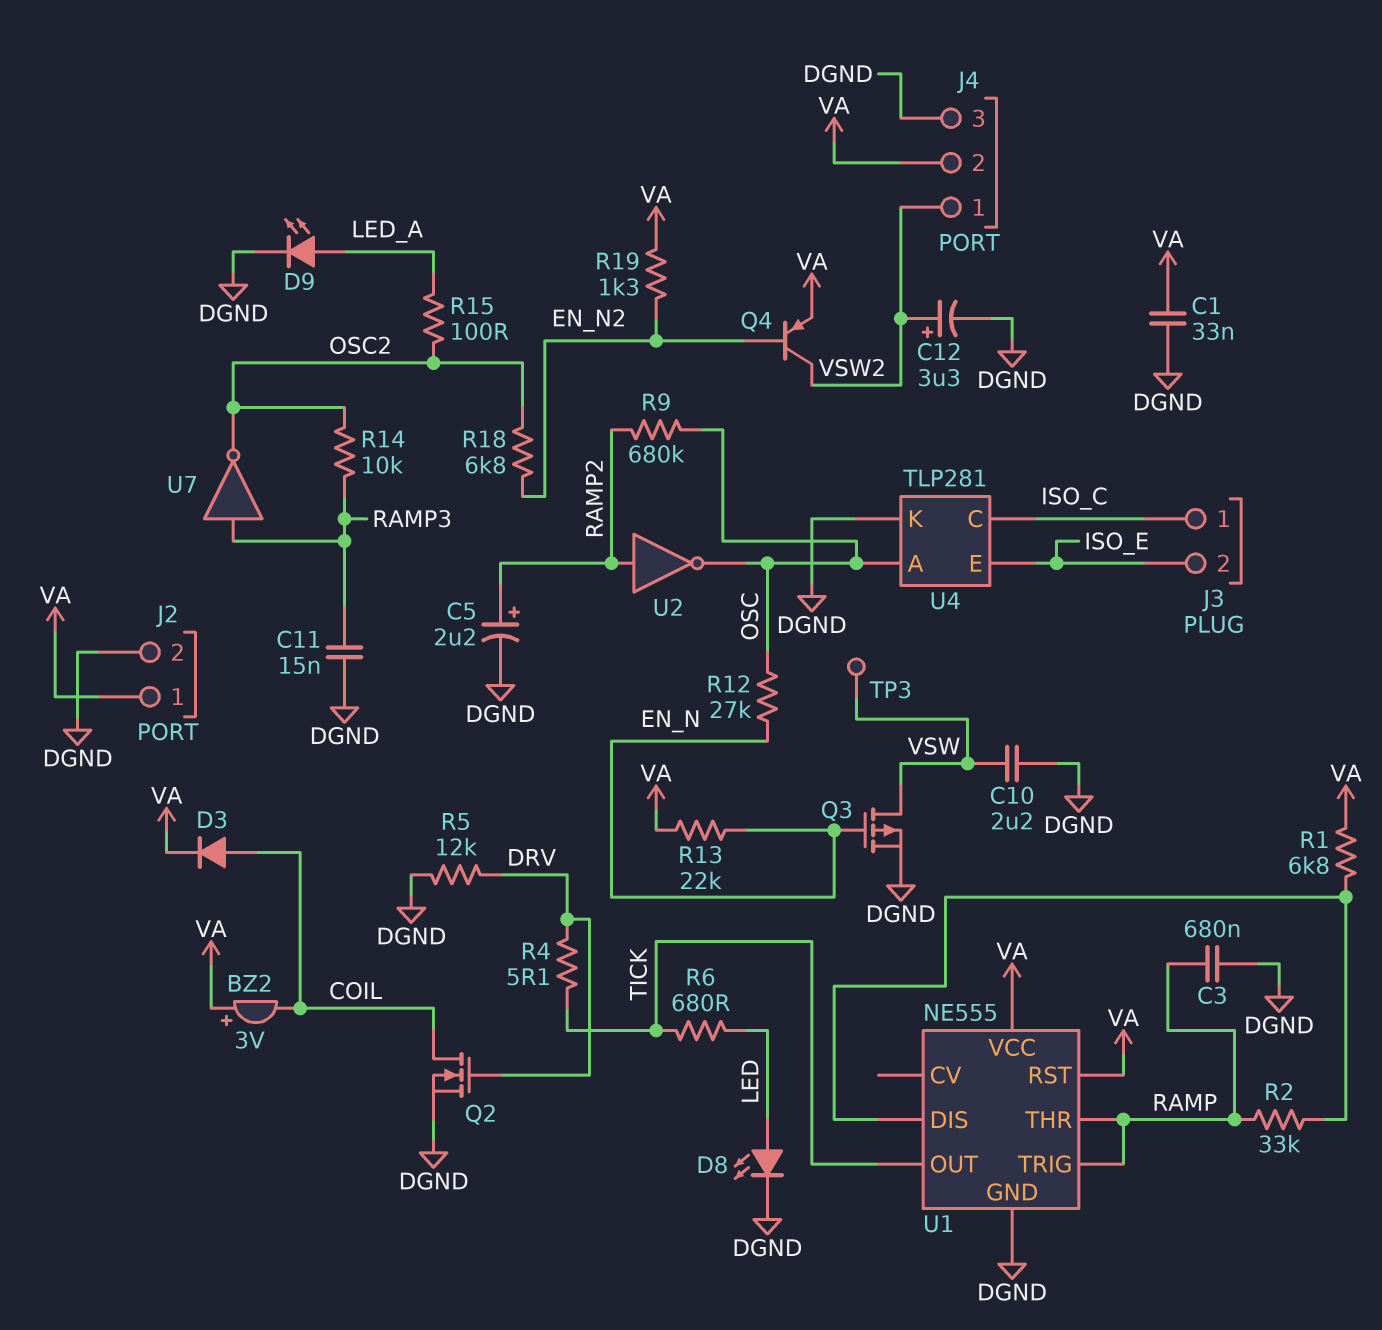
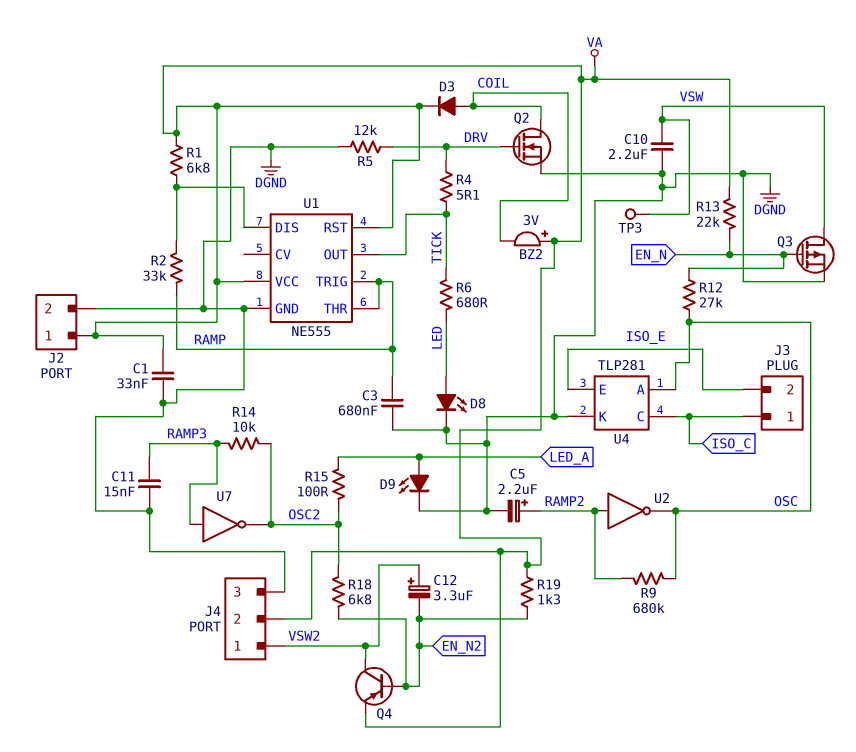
C12: 3.3uF (plus VSW2, minus DGND) -> 3.3uF (plus VSW2, minus EN_N2)

